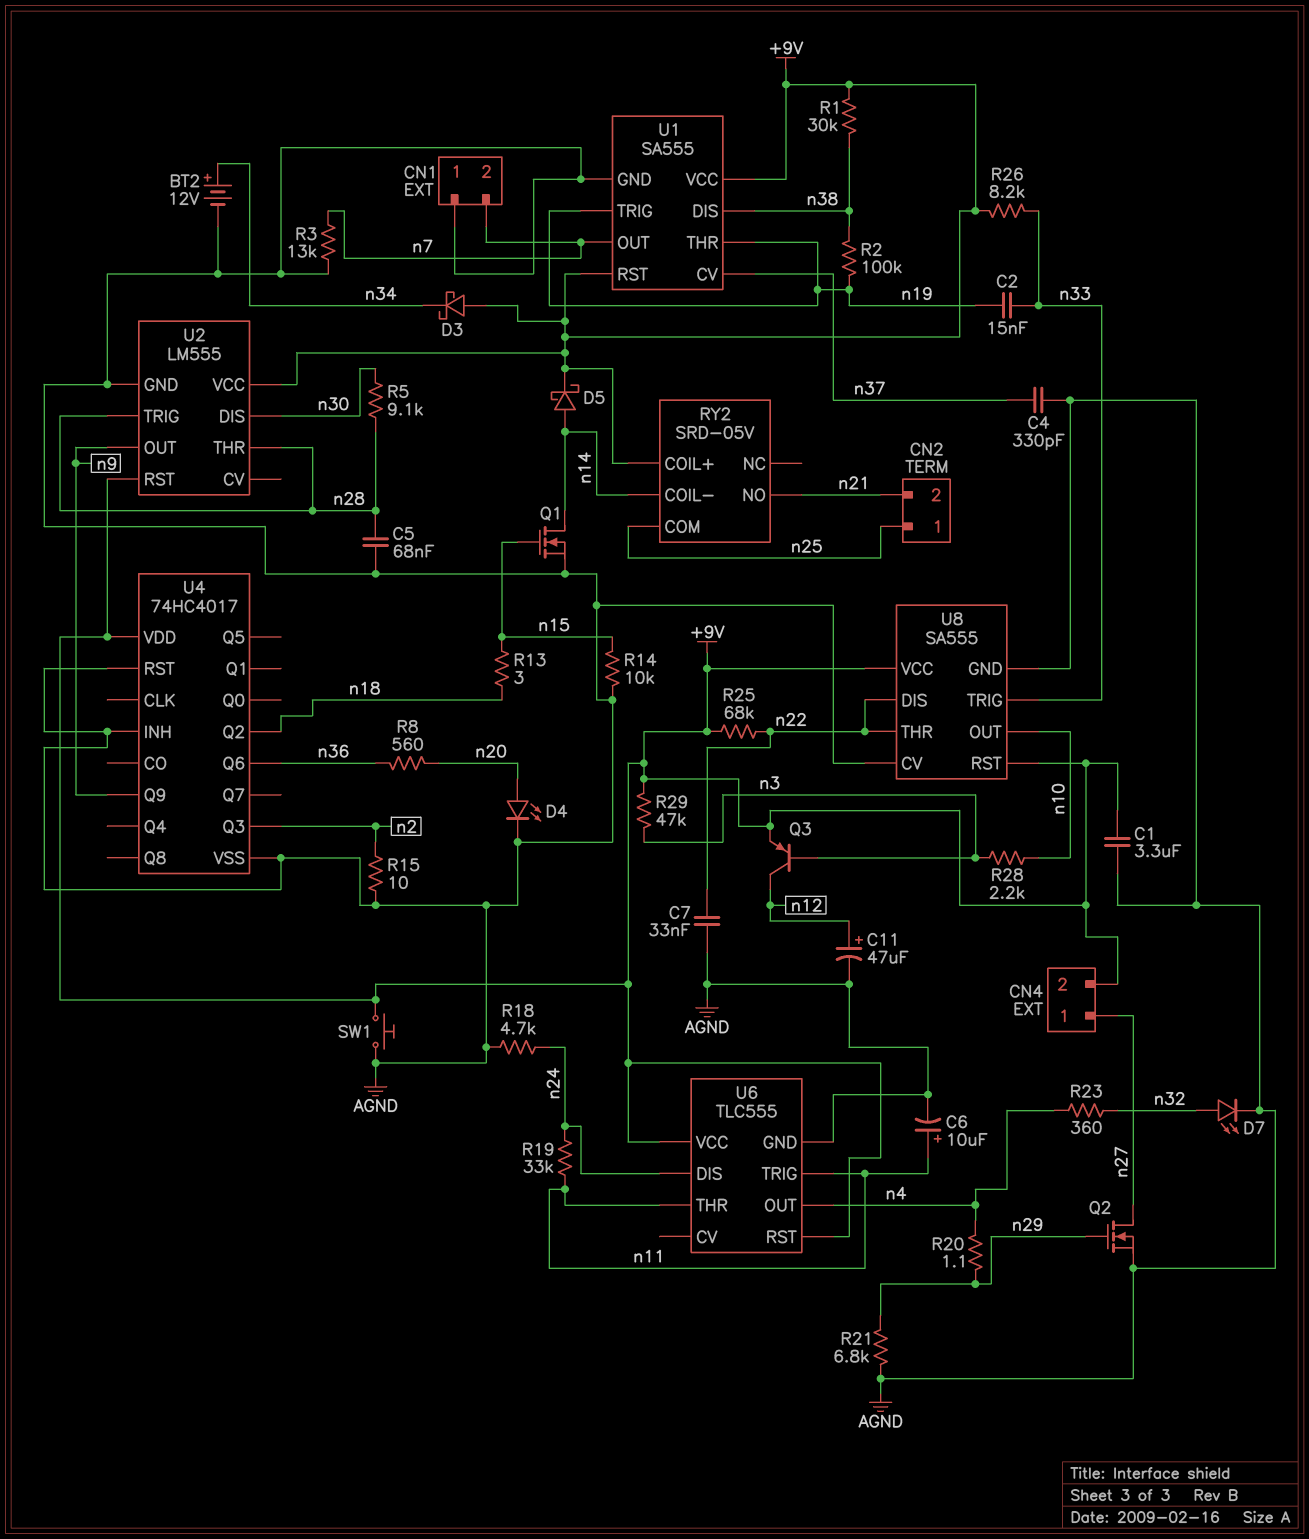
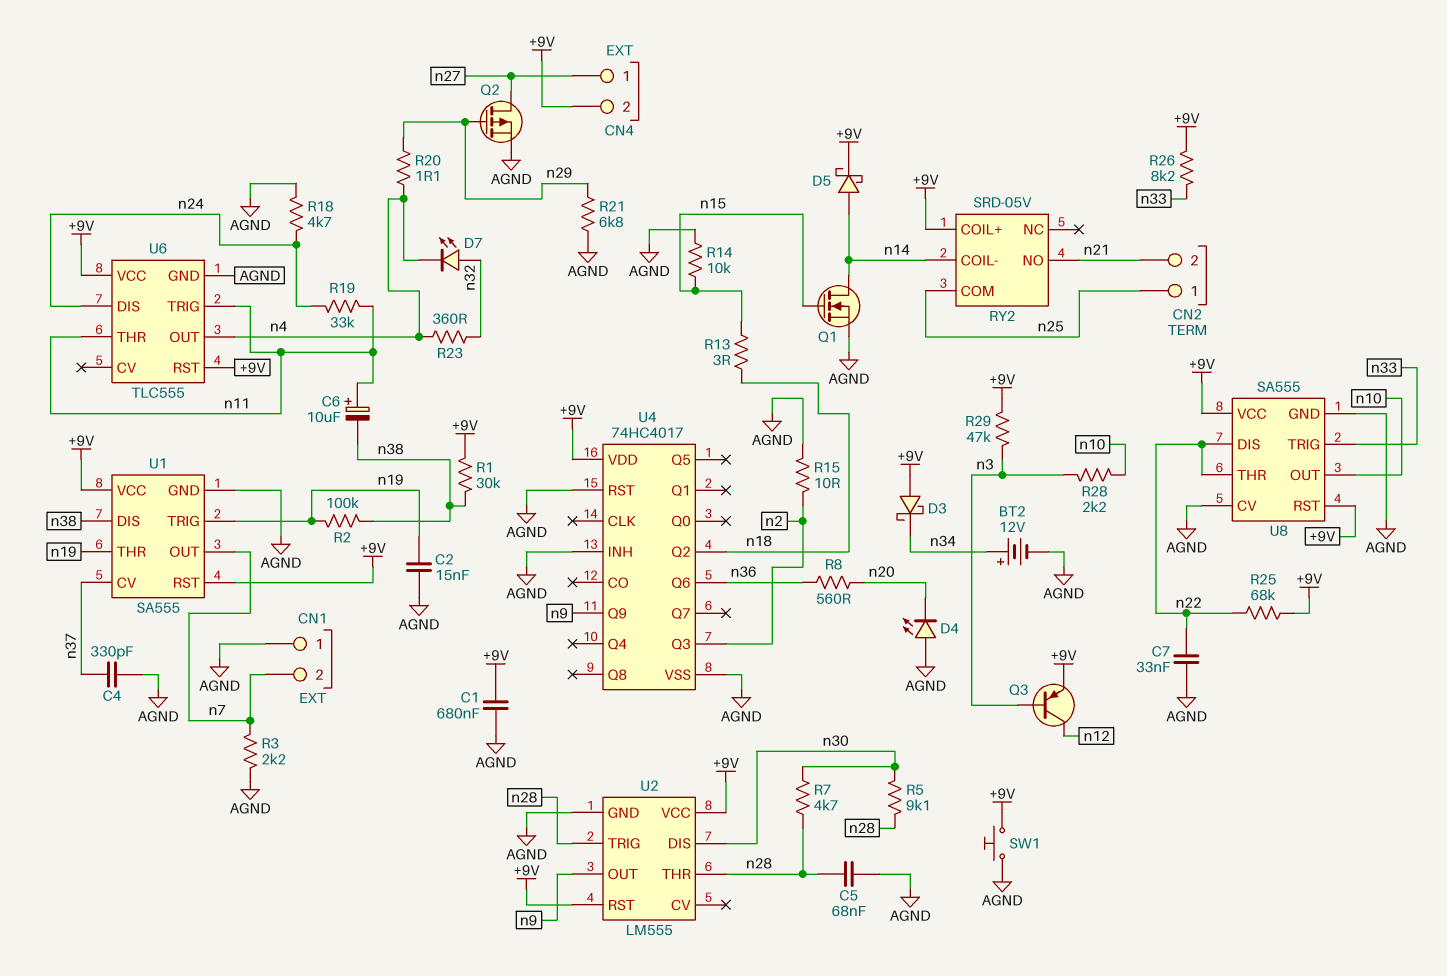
C1: 3.3uF (+9V, AGND) -> 680nF (+9V, AGND)
C2: 15nF (n19, n33) -> 15nF (AGND, n19)
C6: 10uF (plus n11, minus AGND) -> 10uF (plus n11, minus n38)
C11: 47uF (plus n12, minus AGND) -> none
D4: LED (A n20, K AGND) -> LED (A AGND, K n20)
D7: LED (A n32, K AGND) -> LED (A n32, K n4)
Q2: NMOS (G n29, D n27, S AGND) -> PMOS (G n29, D n27, S AGND)
R3: 13k (AGND, n7) -> 2.2k (AGND, n7)
R7: none -> 4.7k (n28, n30)

